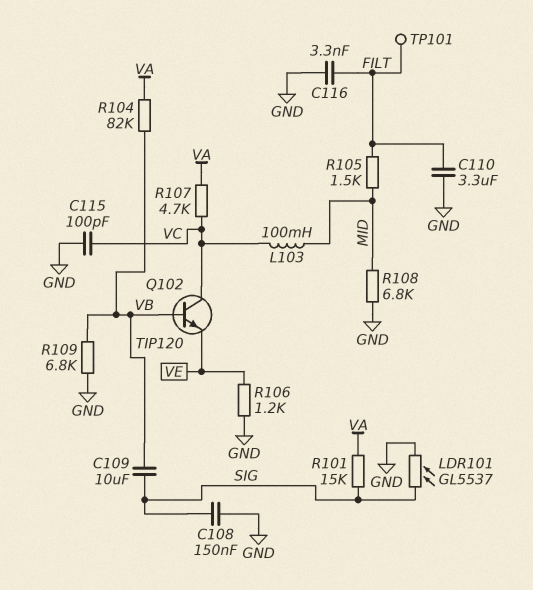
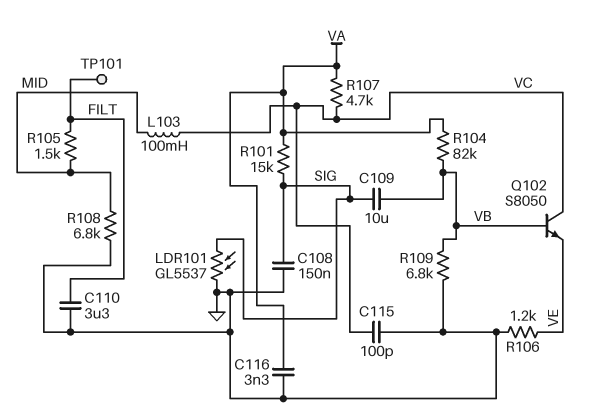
C116: 3.3nF (FILT, GND) -> 3.3nF (GND, VA)
Q102: NPN TIP120 (B VB, C VC, E VE) -> NPN S8050 (B VB, C VC, E VE)

